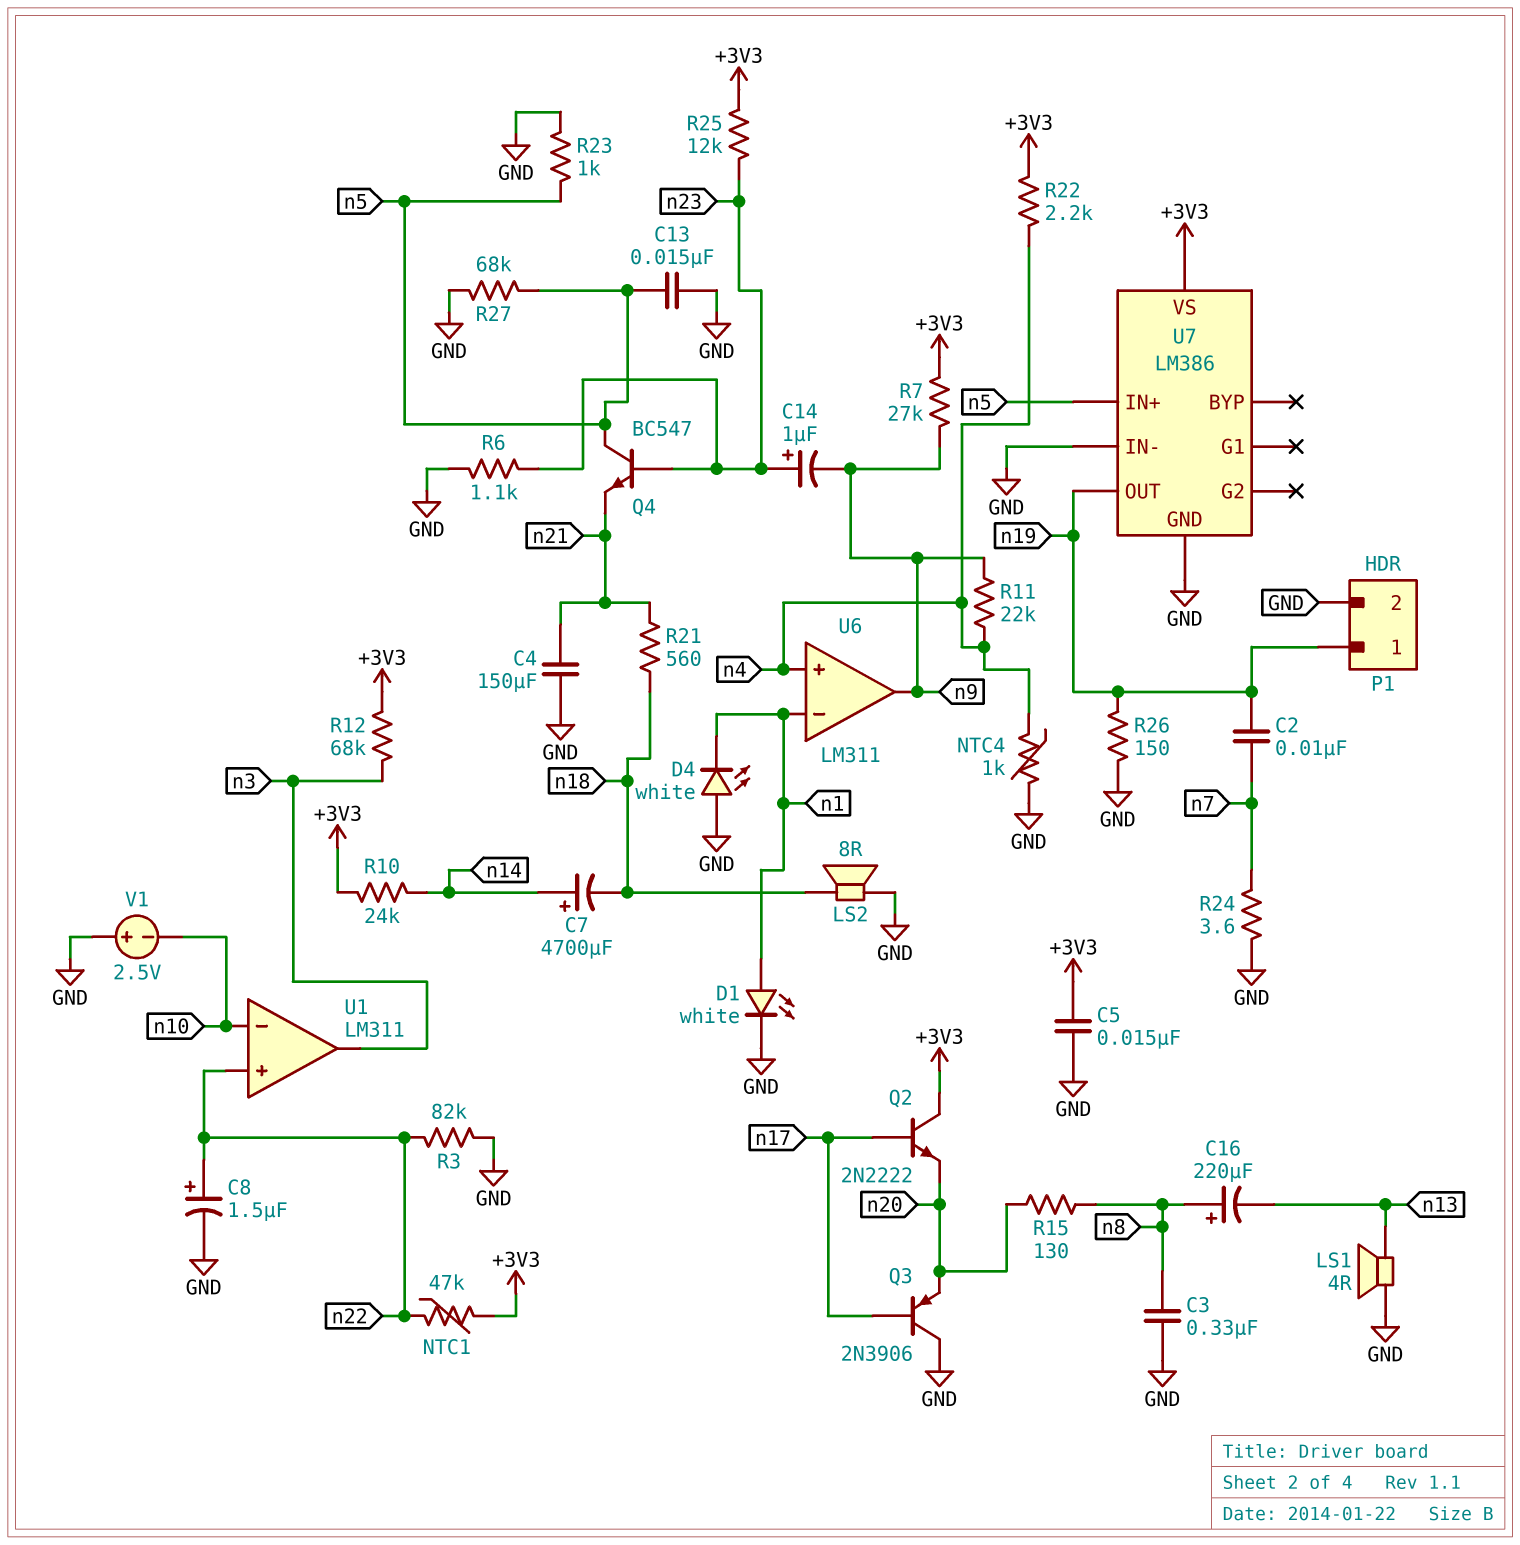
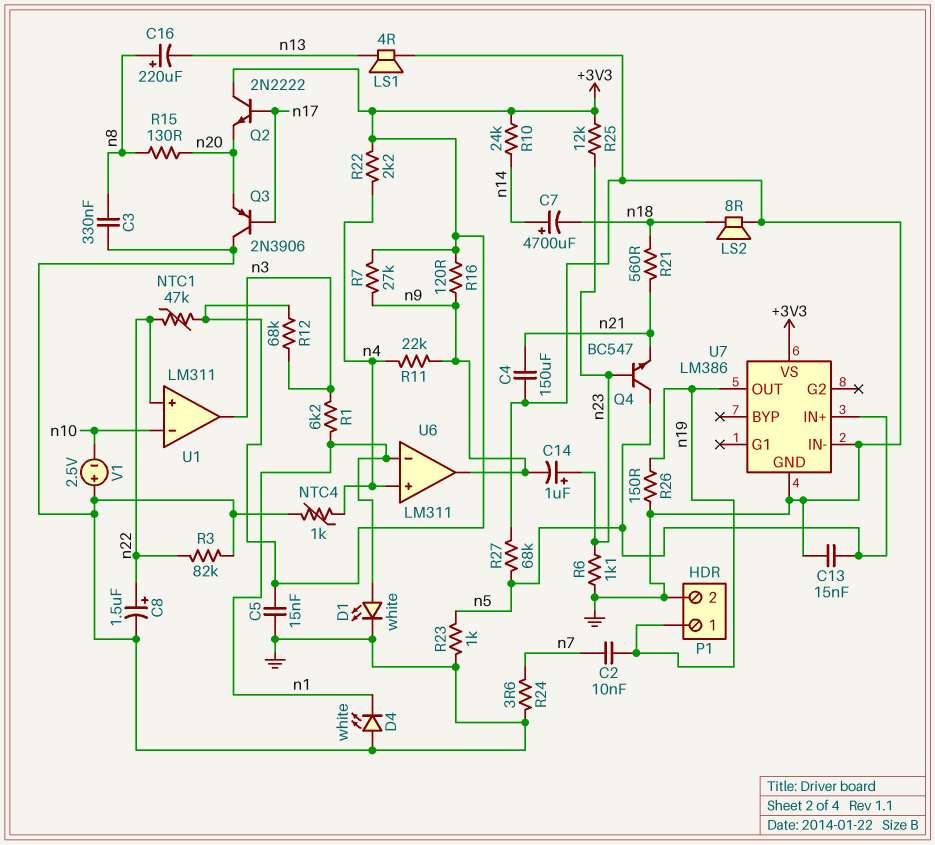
R1: none -> 6.2k (n1, n3)
R16: none -> 120 (+3V3, n9)

